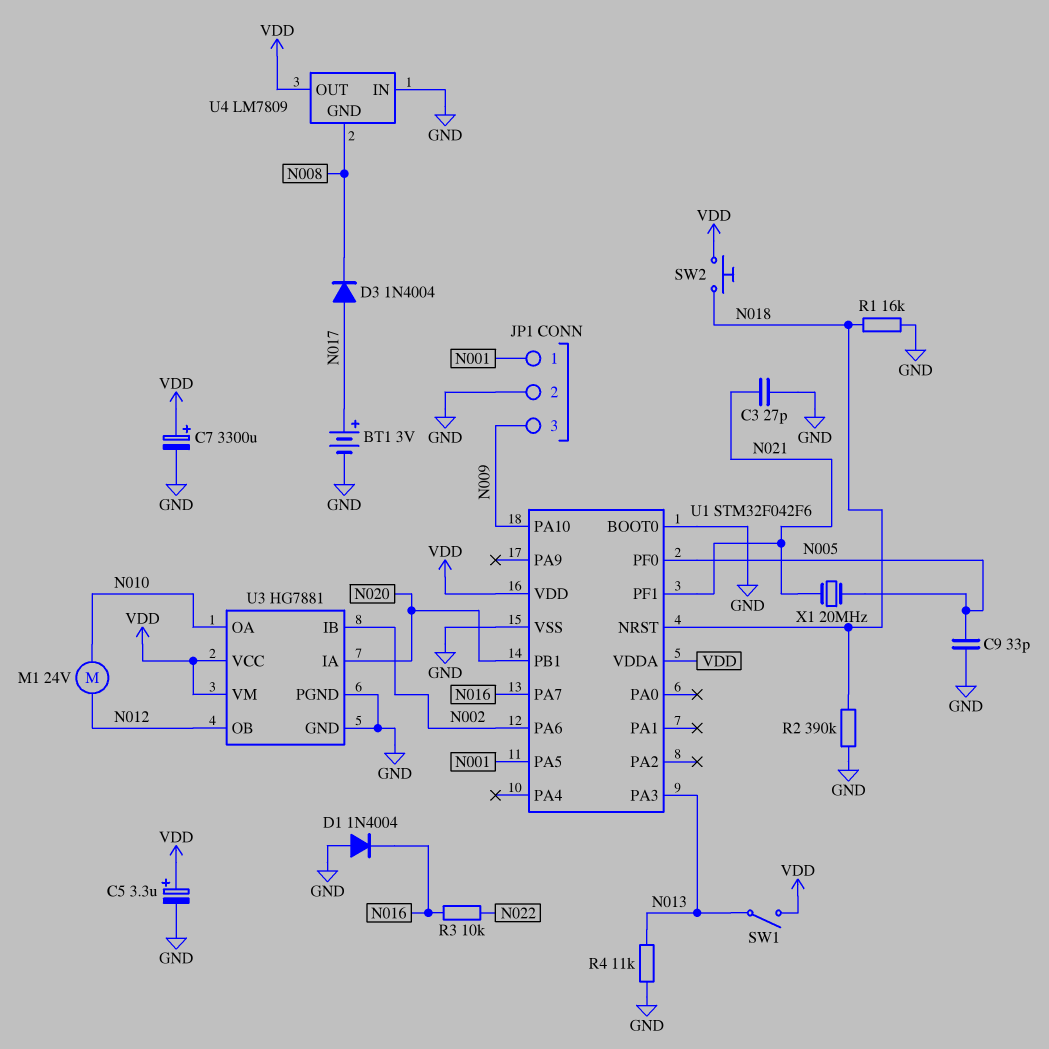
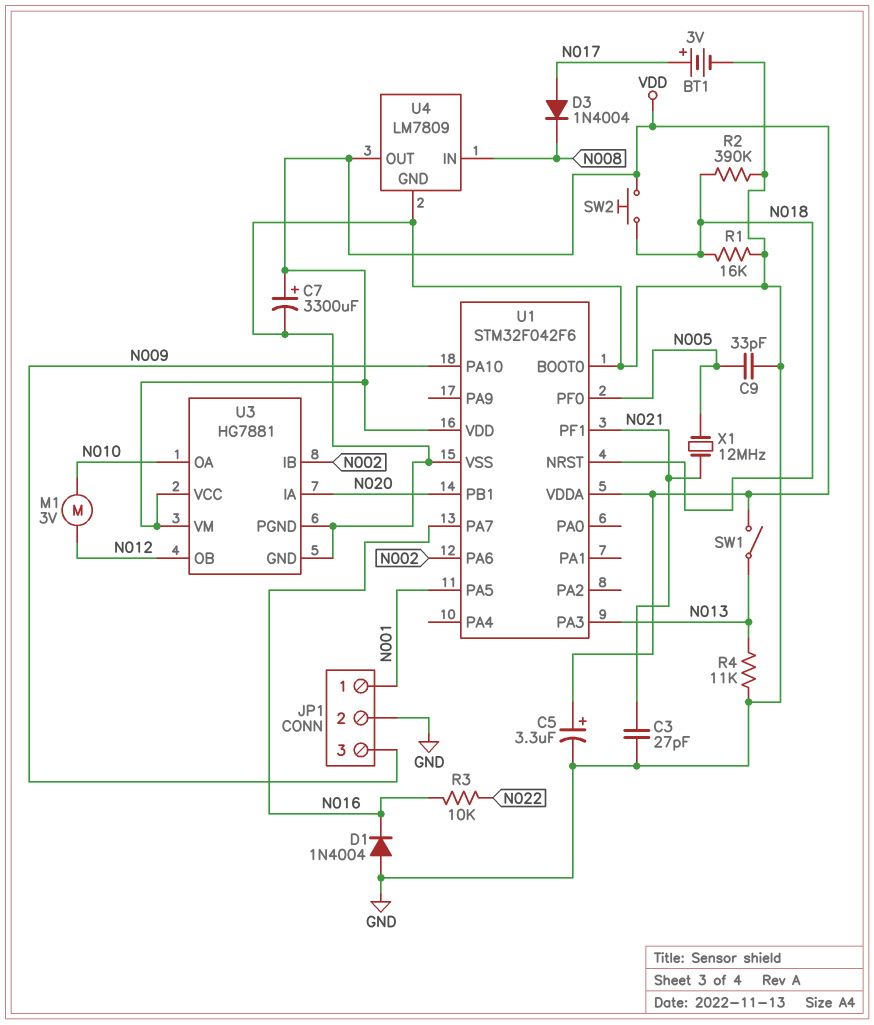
M1: motor 24V (N010, N012) -> motor 3V (N010, N012)
U4 pin GND: N008 -> GND
U4 pin IN: GND -> N008
X1: 20MHz (N005, N021) -> 12MHz (N005, N021)

